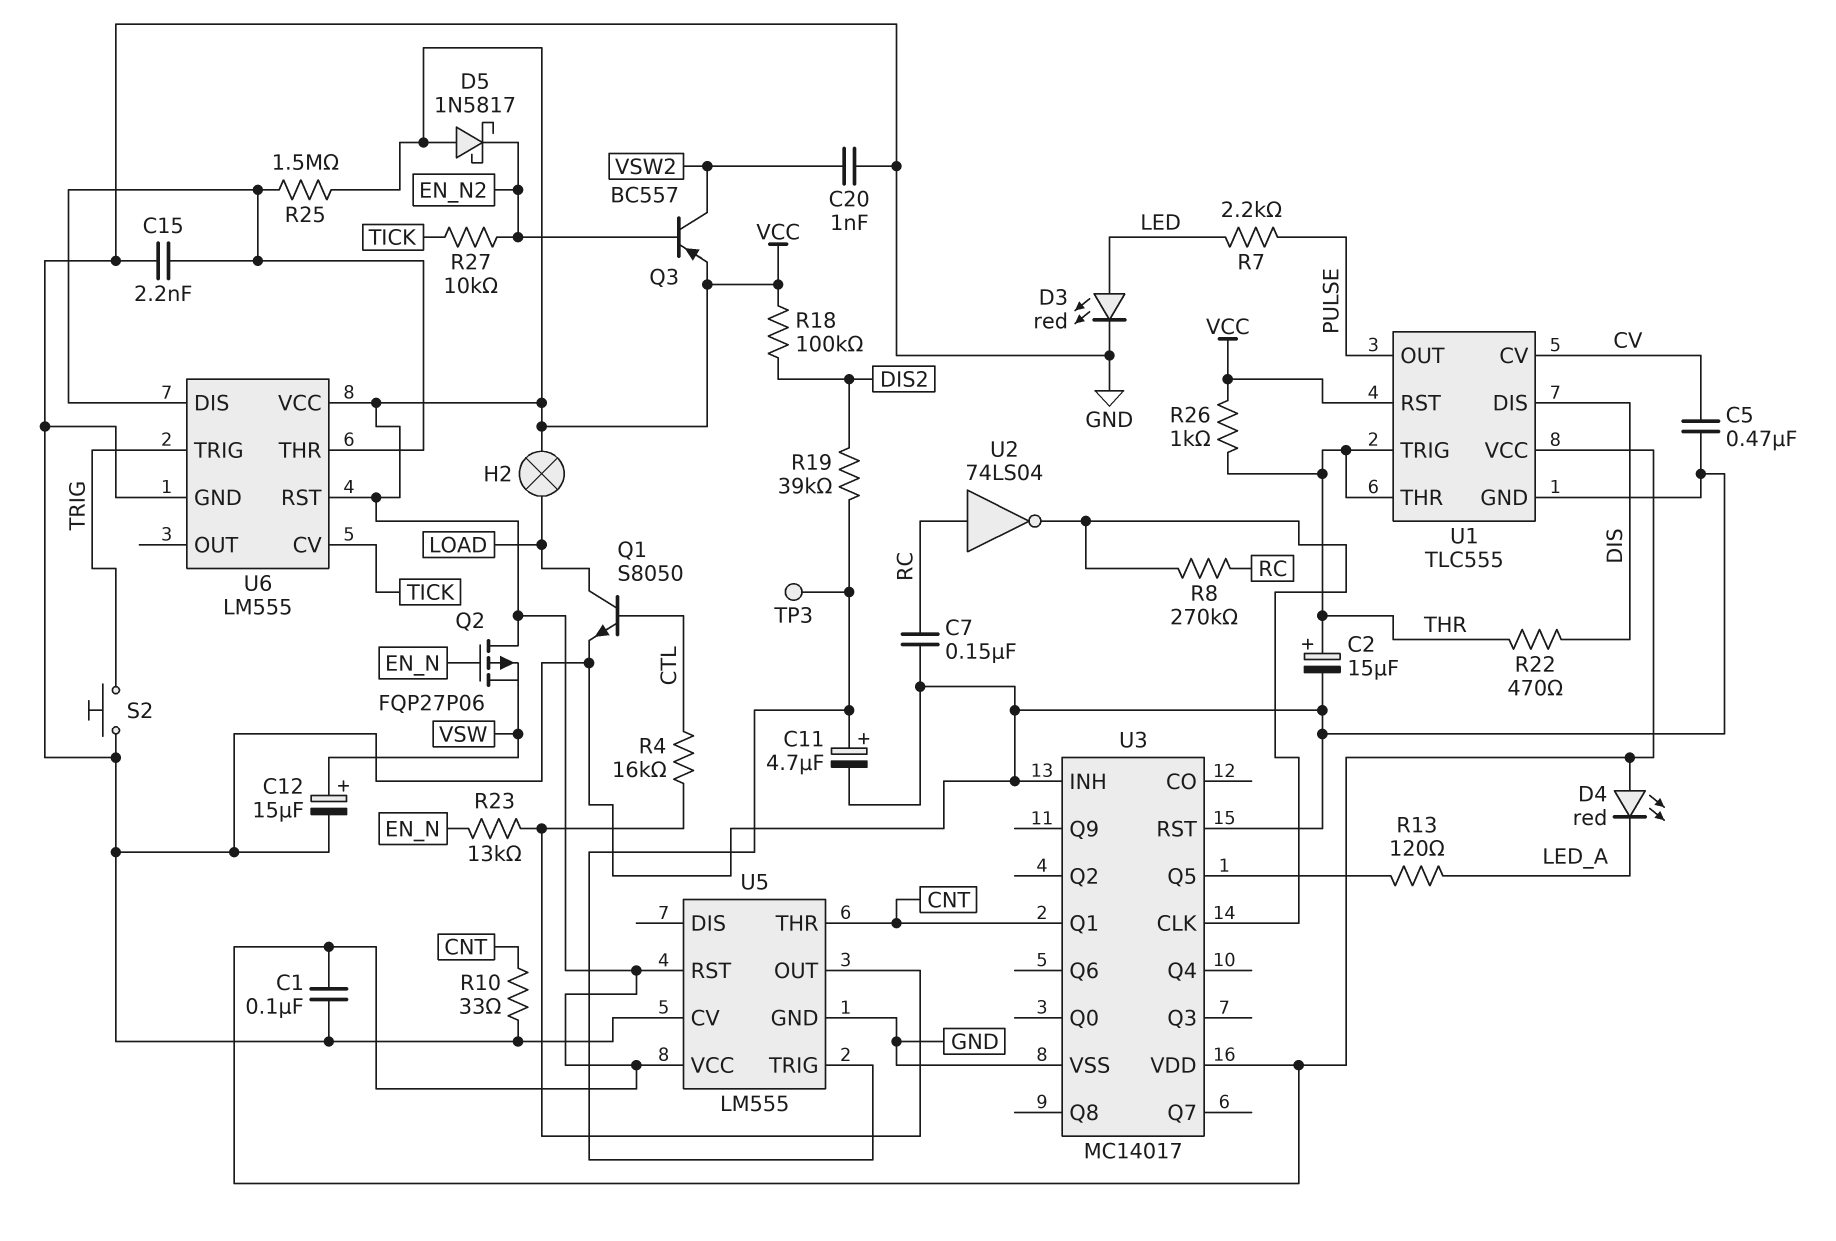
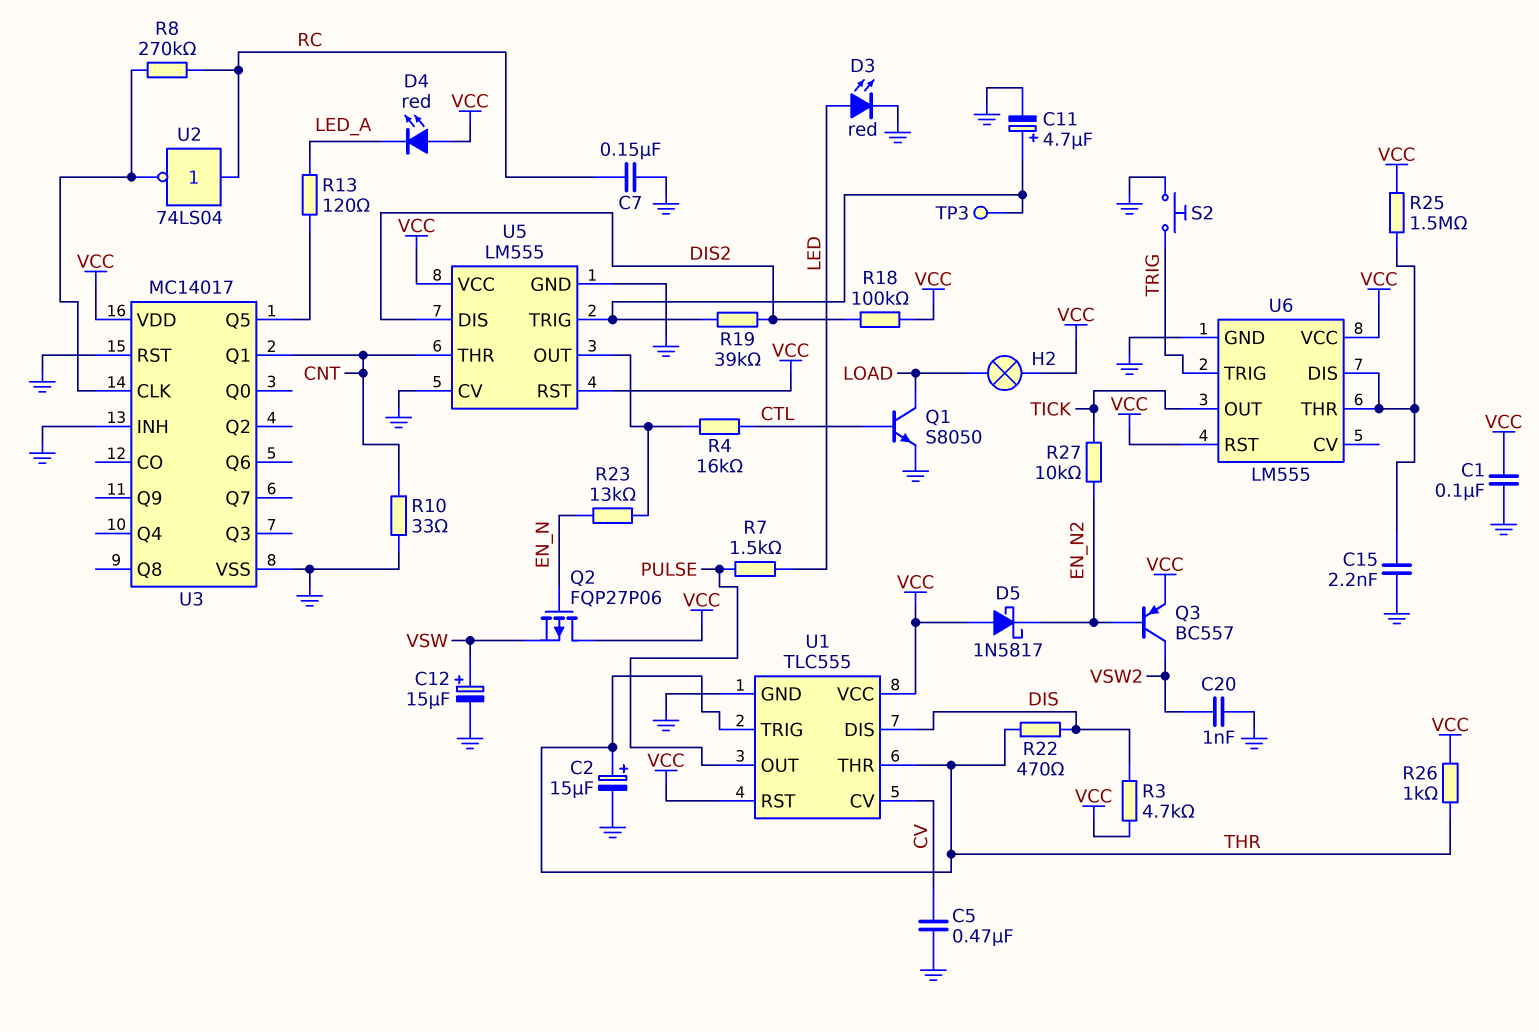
R3: none -> 4.7k (DIS, VCC)
R7: 2.2k (LED, PULSE) -> 1.5k (LED, PULSE)
U5 pin DIS: none -> DIS2
U6 pin CV: TICK -> none
U6 pin OUT: none -> TICK

